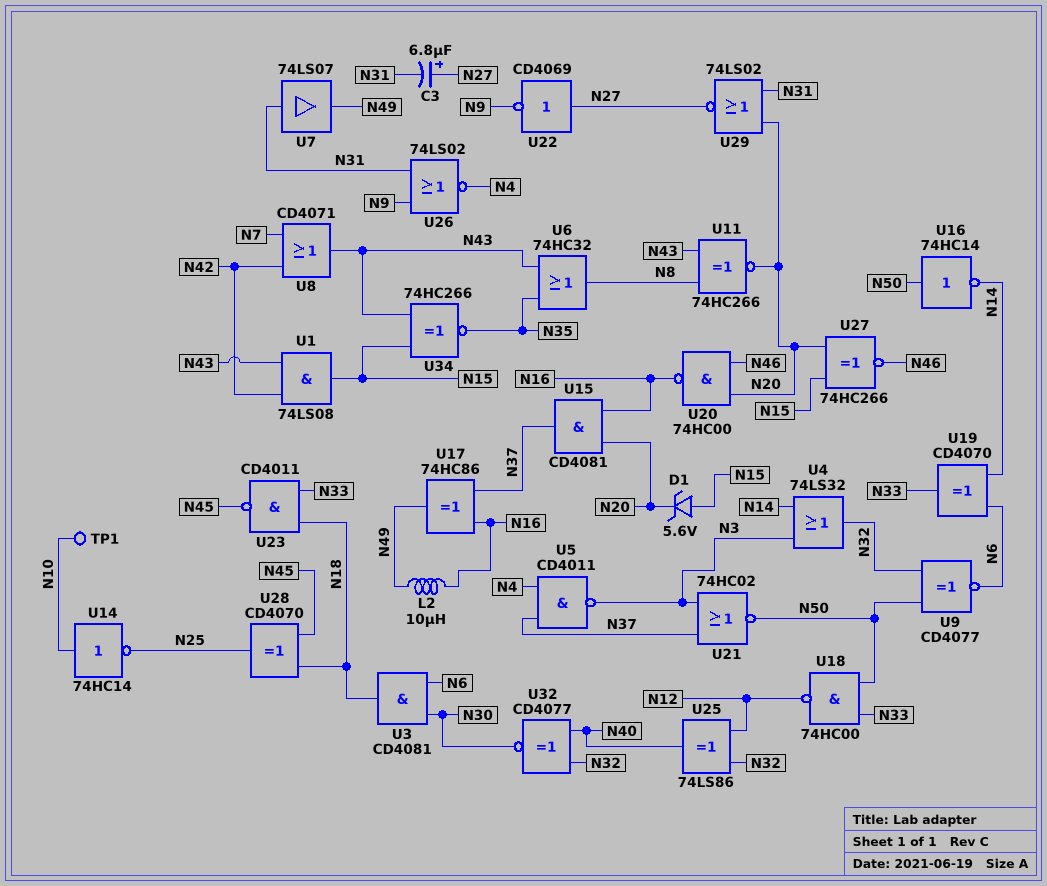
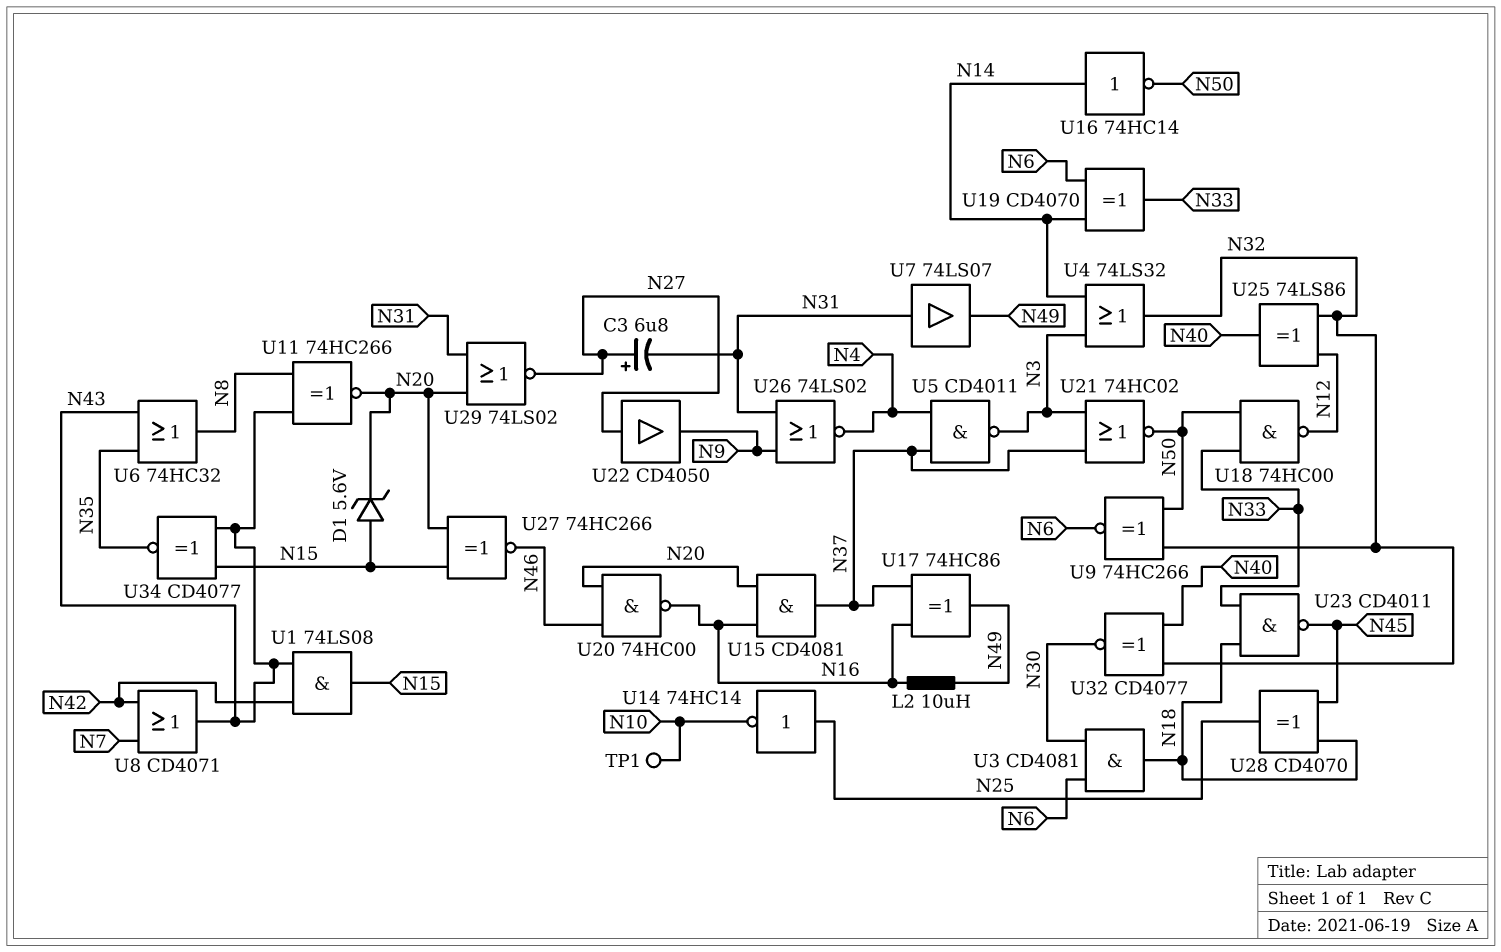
U9: XNOR CD4077 (in N32, in N50, out N6) -> XNOR 74HC266 (in N32, in N50, out N6)
U14: NOT 74HC14 (in N10, out N25) -> NOT 74HC14 (in N25, out N10)
U16: NOT 74HC14 (in N50, out N14) -> NOT 74HC14 (in N14, out N50)
U22: NOT CD4069 (in N27, out N9) -> buffer CD4050 (in N27, out N9)
U34: XNOR 74HC266 (in N15, in N43, out N35) -> XNOR CD4077 (in N15, in N43, out N35)

